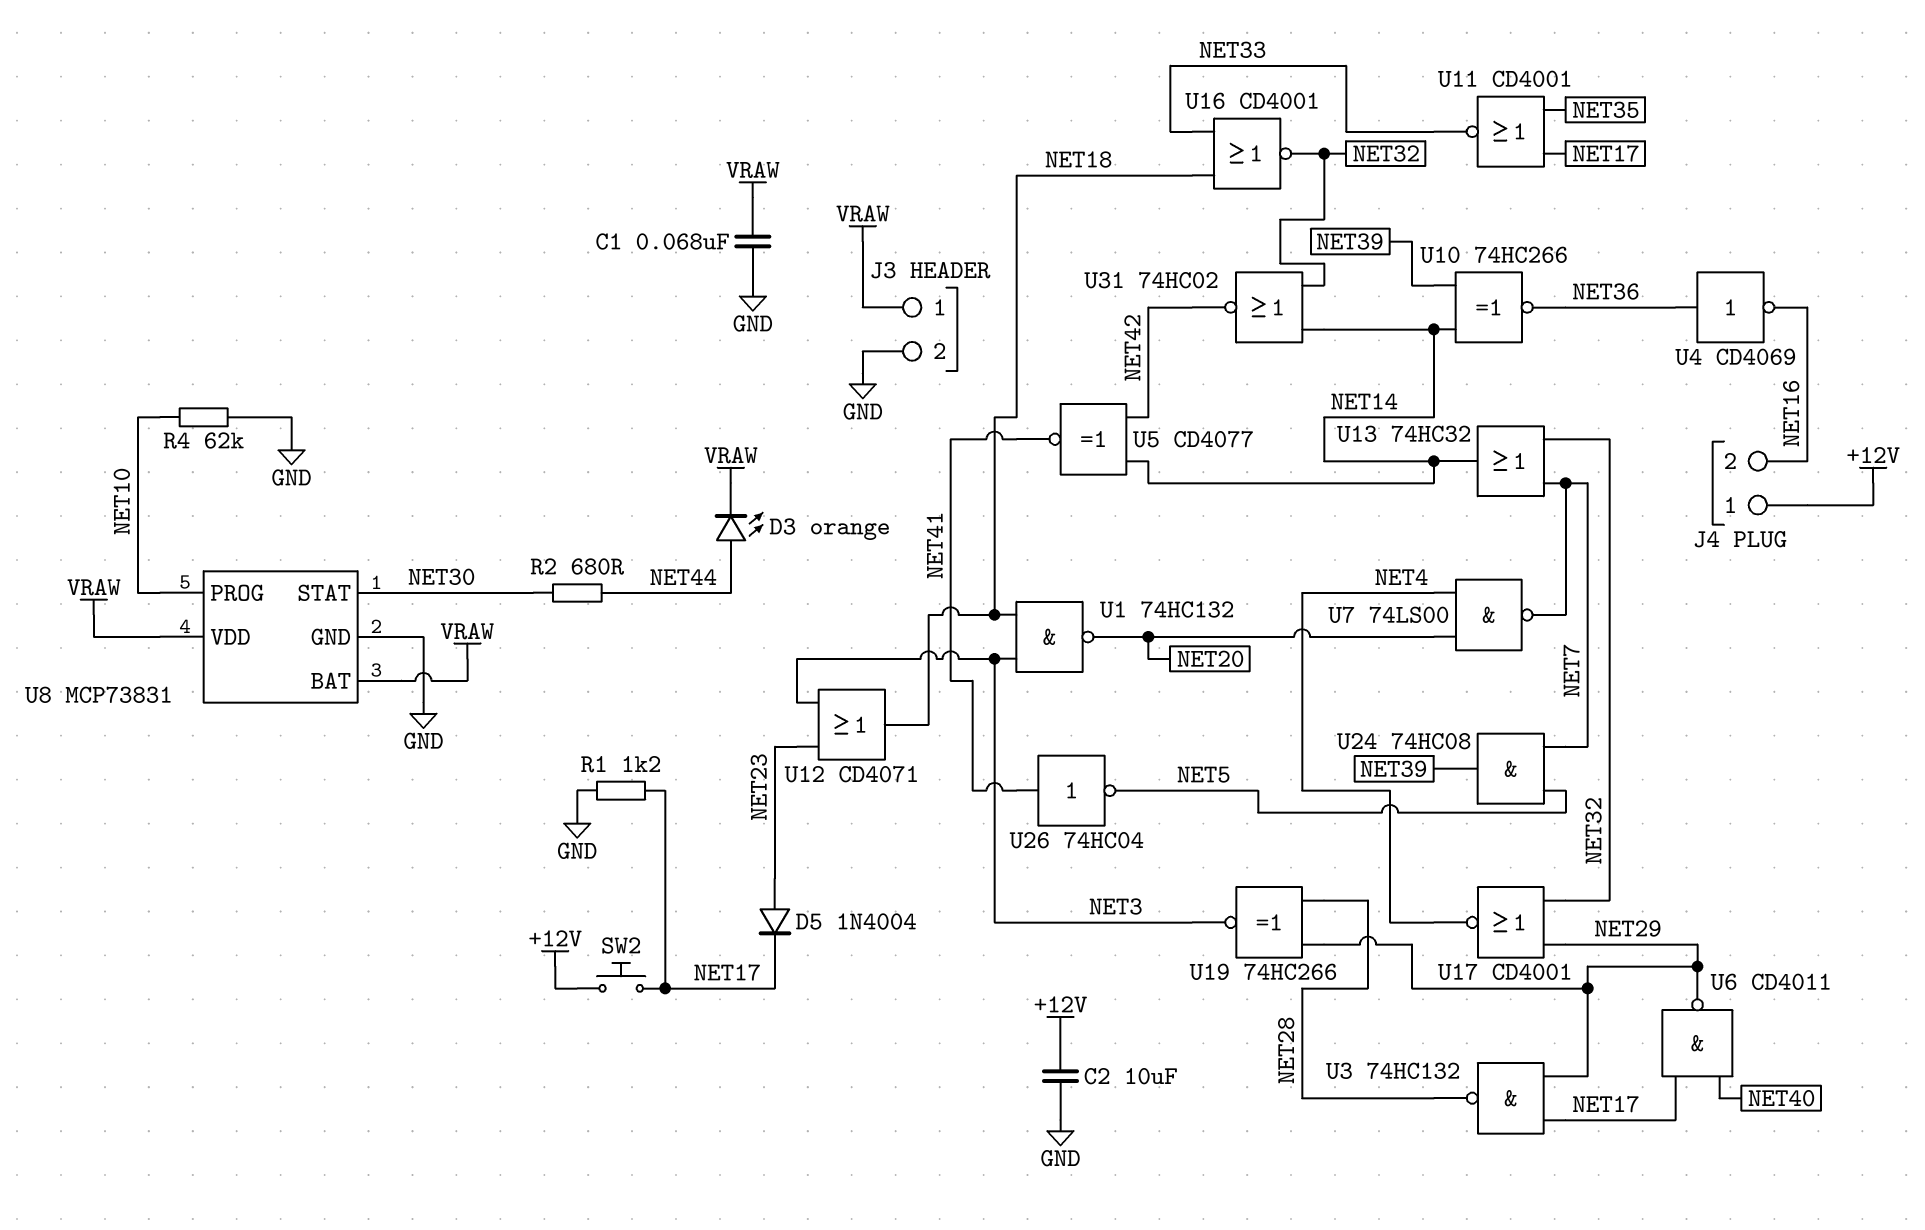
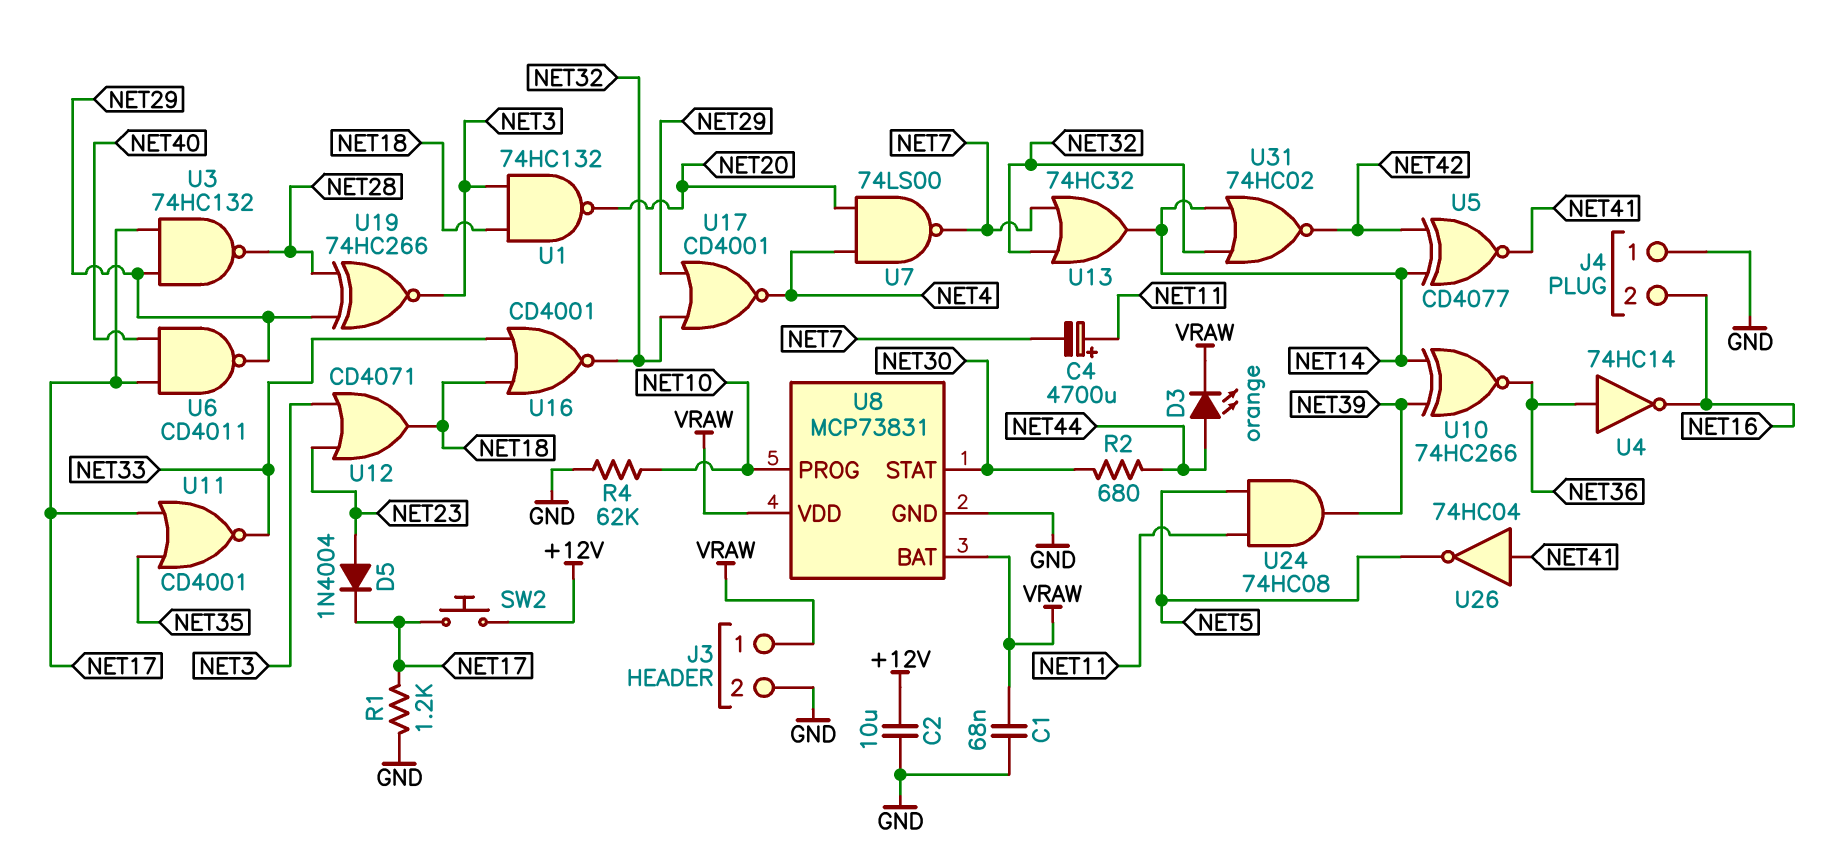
C4: none -> 4700uF (plus NET11, minus NET7)
J4 pin 1: +12V -> GND
U4: NOT CD4069 (in NET36, out NET16) -> NOT 74HC14 (in NET36, out NET16)
U24: AND 74HC08 (in NET5, in NET7, out NET39) -> AND 74HC08 (in NET5, in NET11, out NET39)

